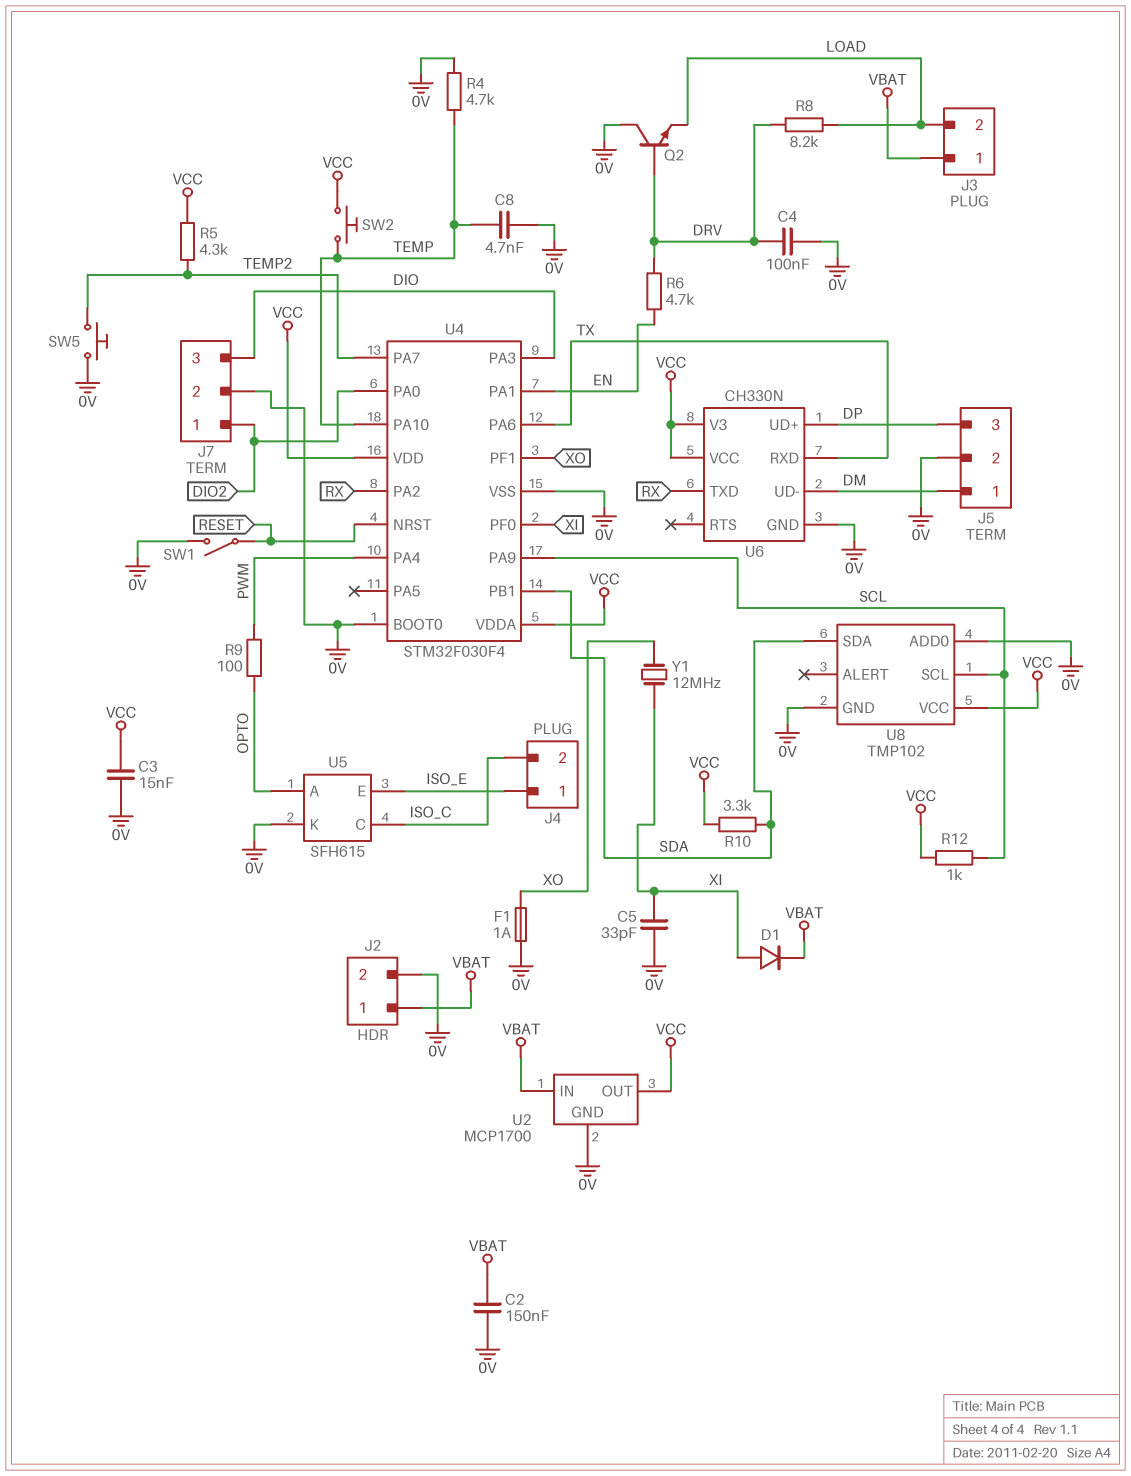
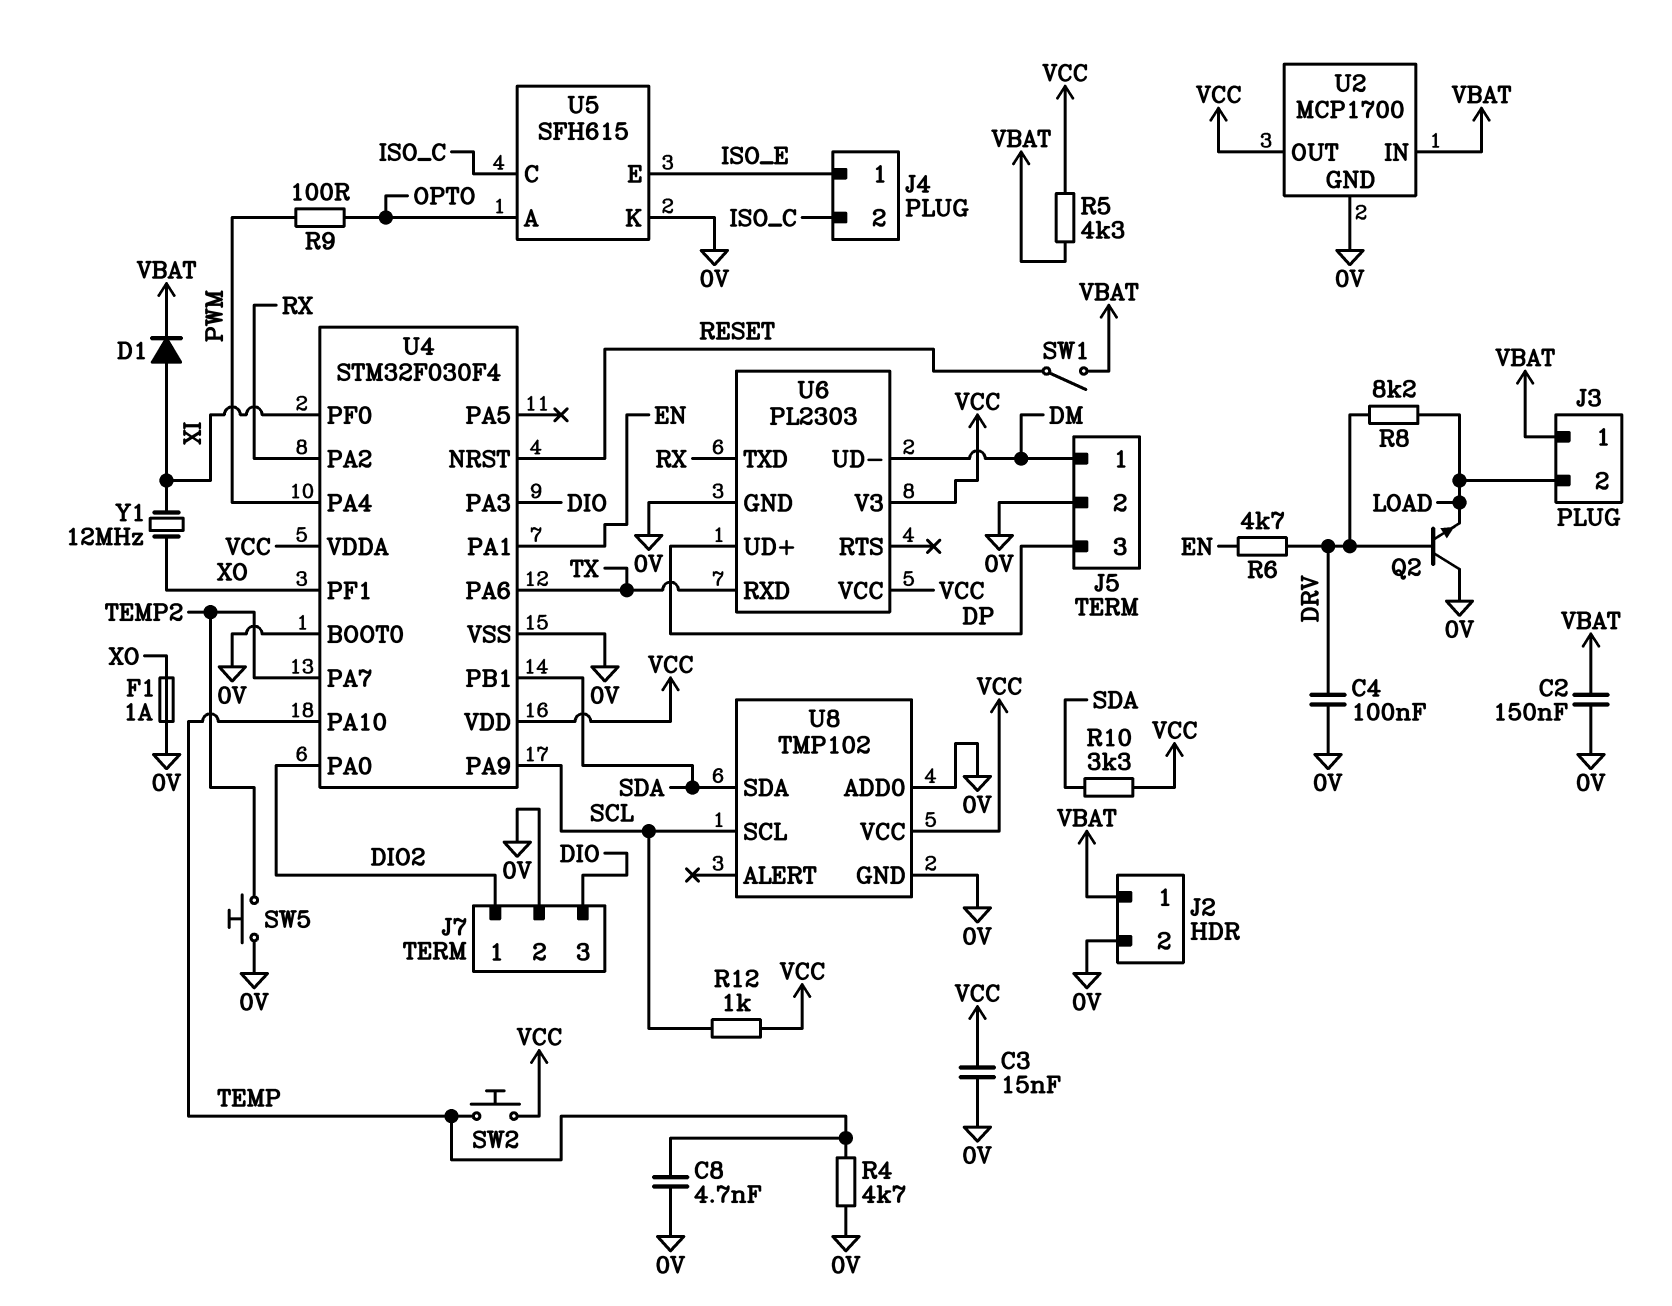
C5: 33pF (0V, XI) -> none
R5: 4.3k (TEMP2, VCC) -> 4.3k (VBAT, VCC)
SW1: switch (0V, RESET) -> switch (RESET, VBAT)
U6: CH330N -> PL2303

